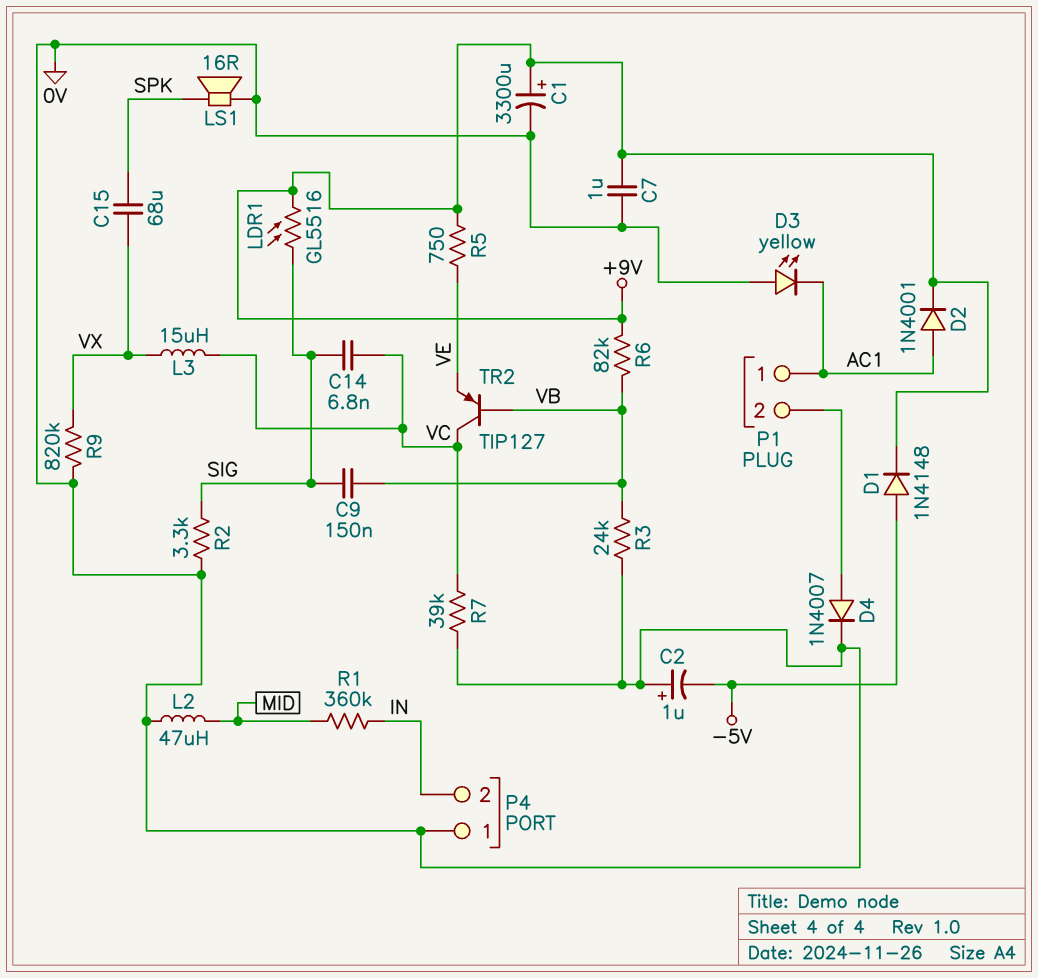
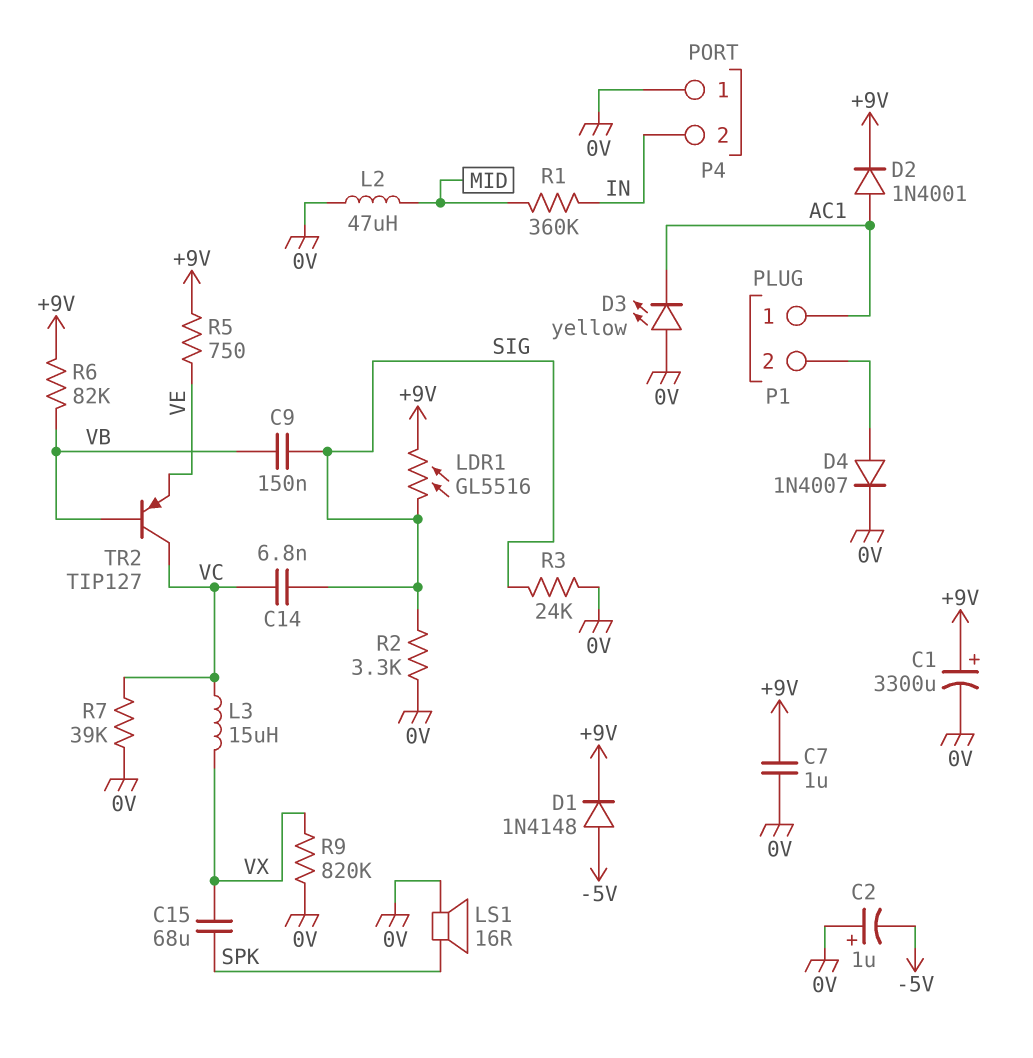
R3: 24k (0V, VB) -> 24k (0V, SIG)

